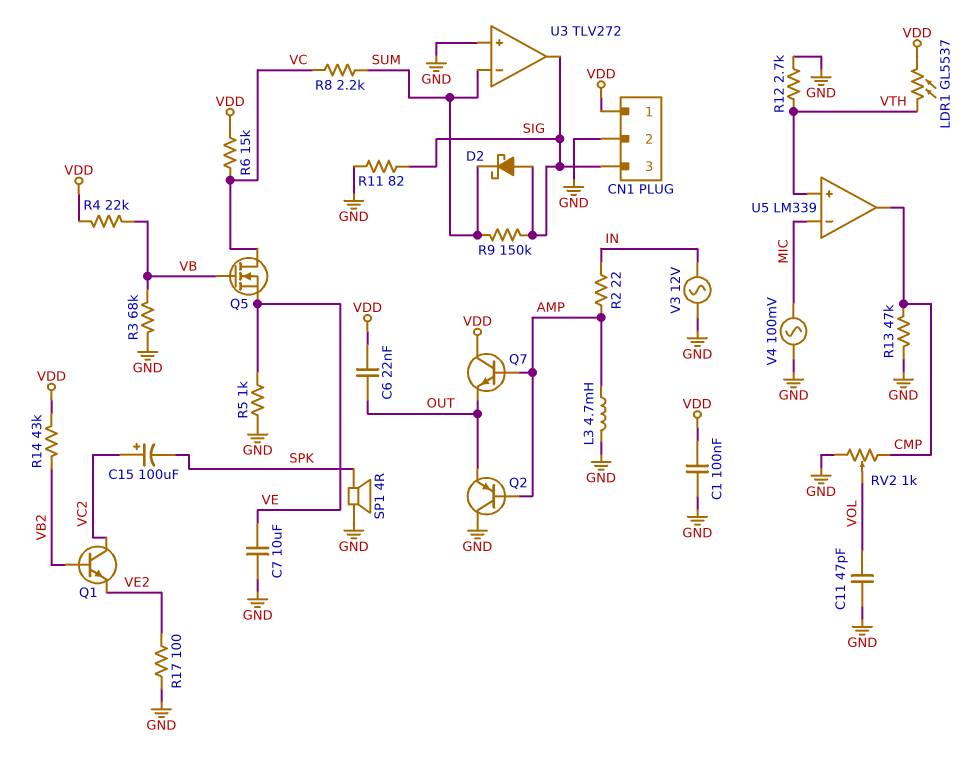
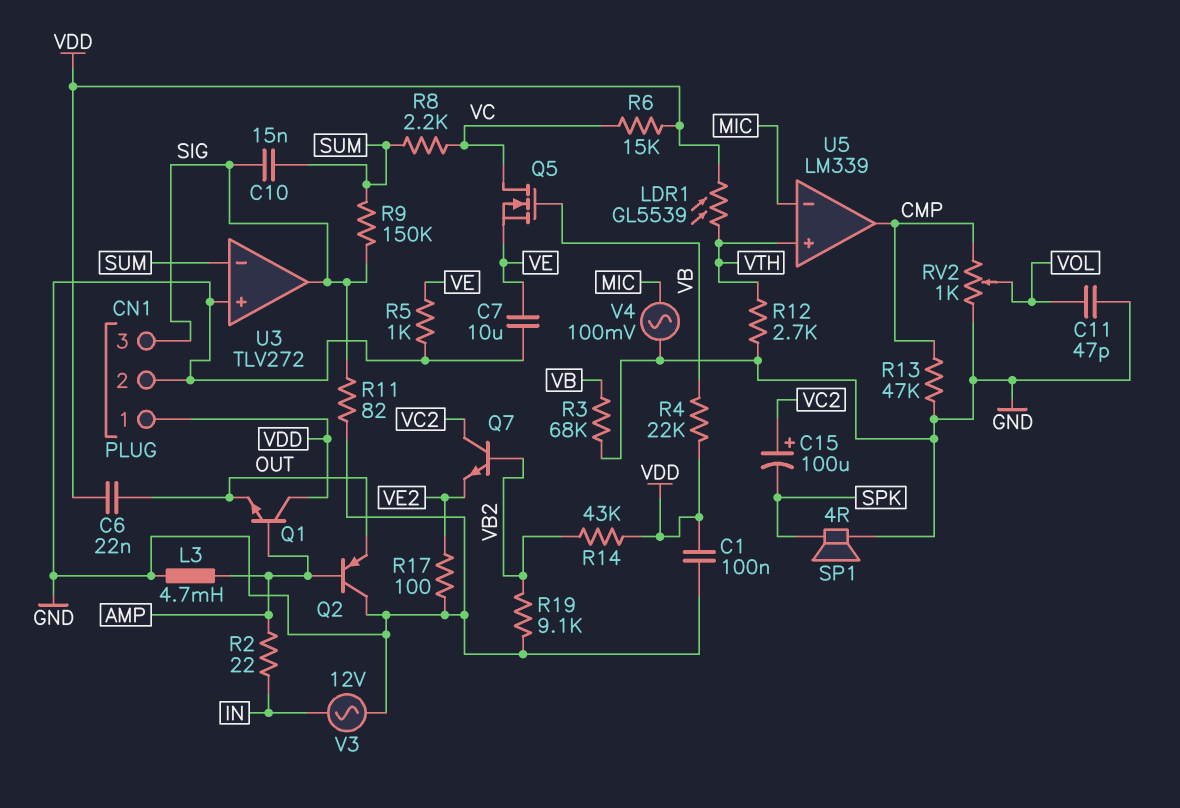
C10: none -> 15nF (SIG, SUM)
D2: schottky (A SIG, K SUM) -> none
LDR1: GL5537 (VDD, VTH) -> GL5539 (VDD, VTH)
Q1: NPN (B VB2, C VC2, E VE2) -> NPN (B AMP, C VDD, E OUT)
Q7: NPN (B AMP, C VDD, E OUT) -> NPN (B VB2, C VC2, E VE2)
R19: none -> 9.1k (GND, VB2)

